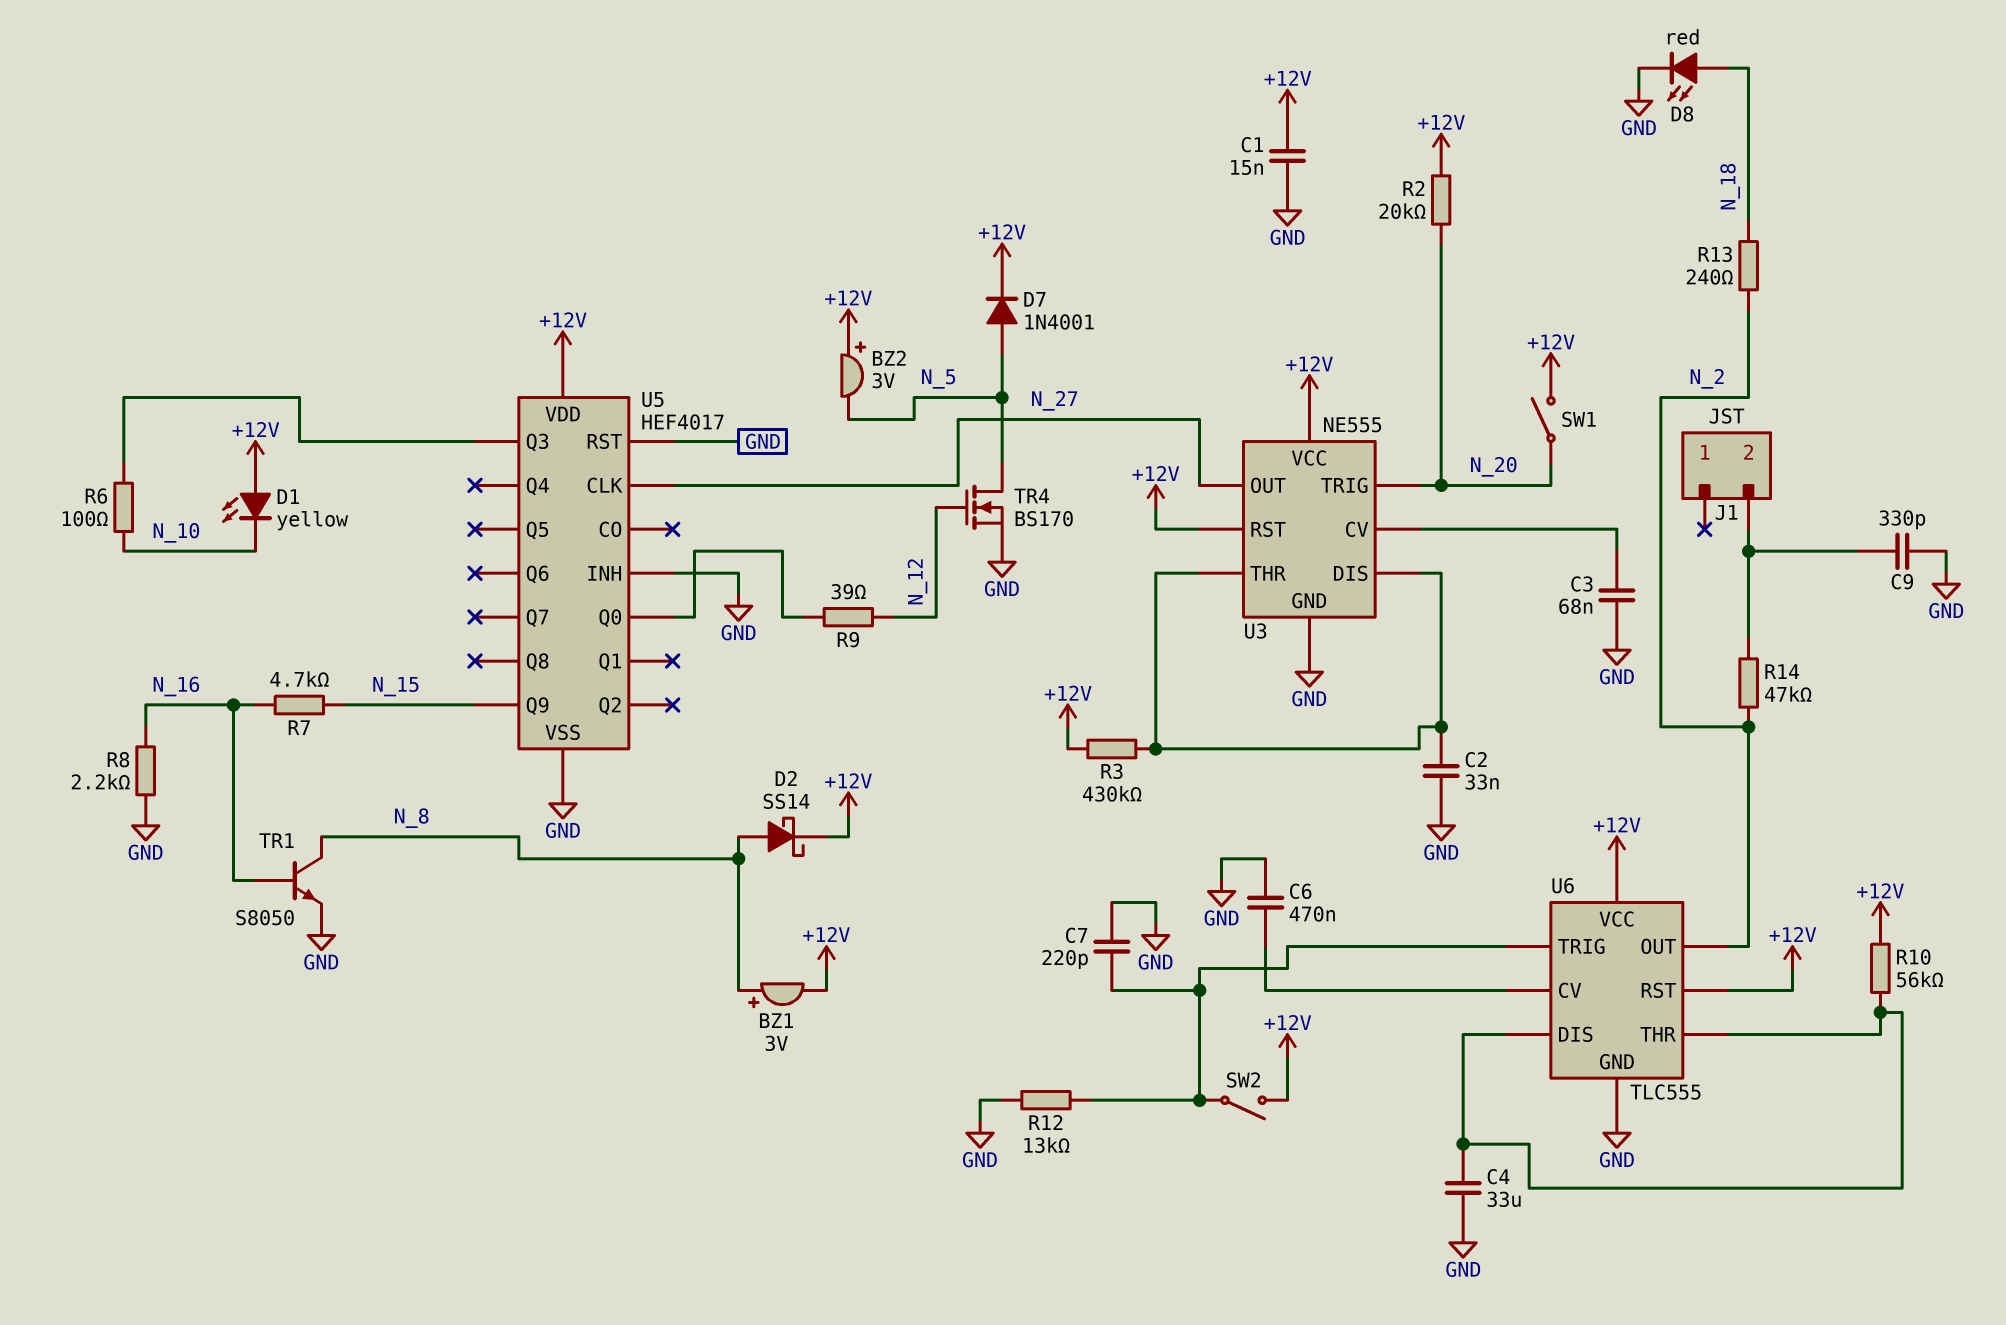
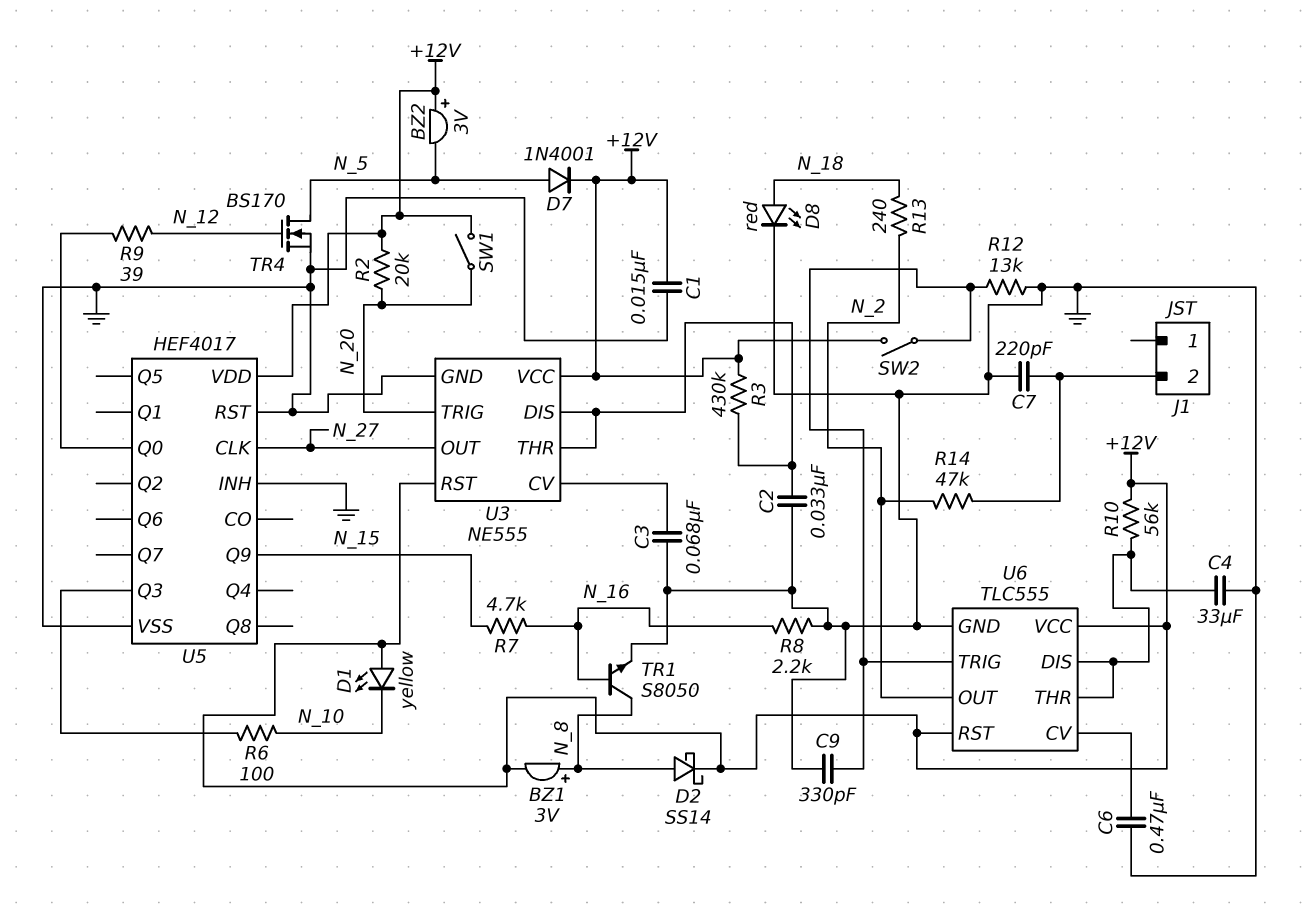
C7: 220pF (GND, U6/TRIG) -> 220pF (GND, J1/2)
C9: 330pF (GND, J1/2) -> 330pF (GND, U6/TRIG)

